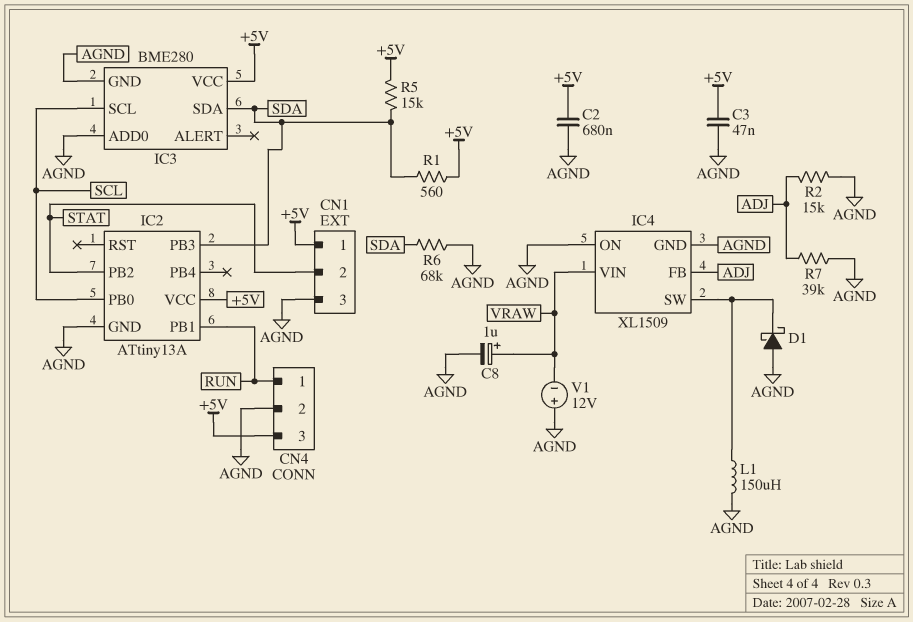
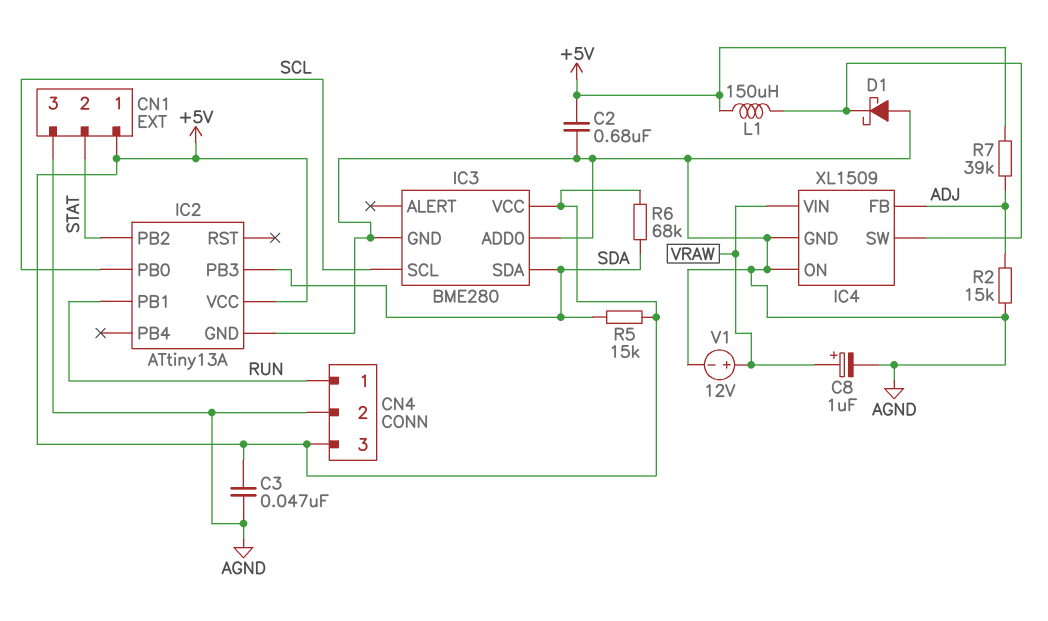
L1: 150uH (AGND, IC4/SW) -> 150uH (+5V, IC4/SW)
R1: 560 (+5V, SDA) -> none
R6: 68k (AGND, SDA) -> 68k (+5V, SDA)
R7: 39k (ADJ, AGND) -> 39k (+5V, ADJ)
V1: 12V (plus AGND, minus VRAW) -> 12V (plus VRAW, minus AGND)

